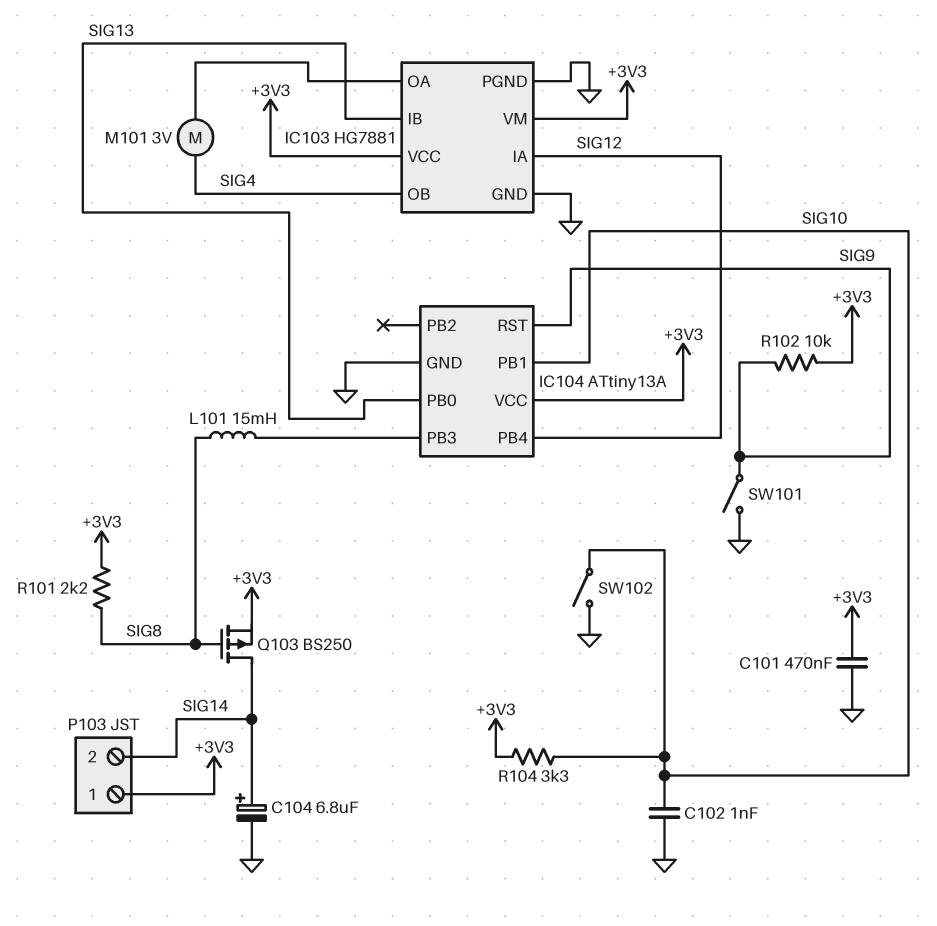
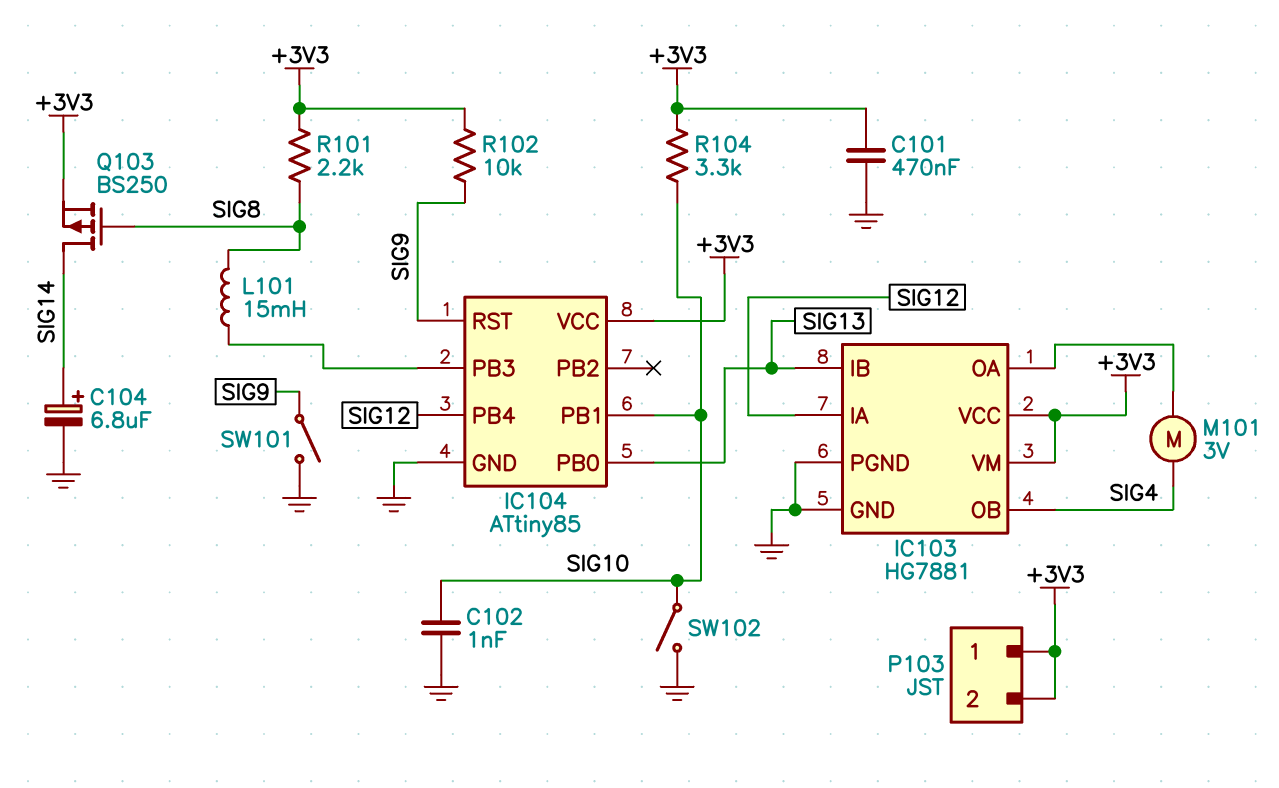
IC104: ATtiny13A -> ATtiny85
P103 pin 2: SIG14 -> +3V3

